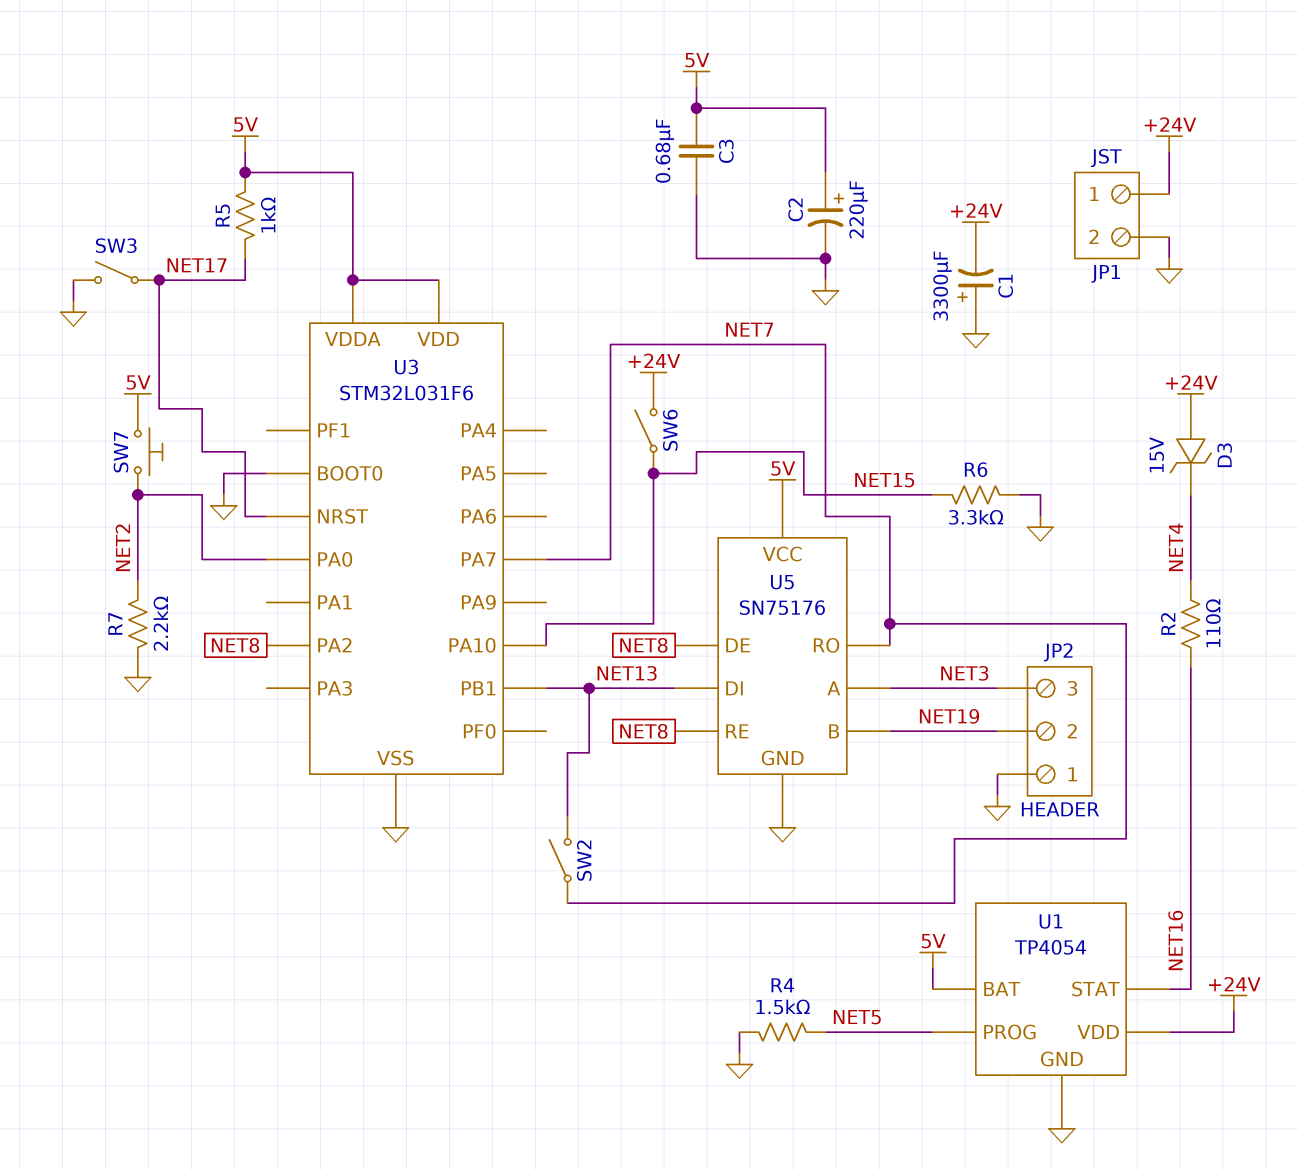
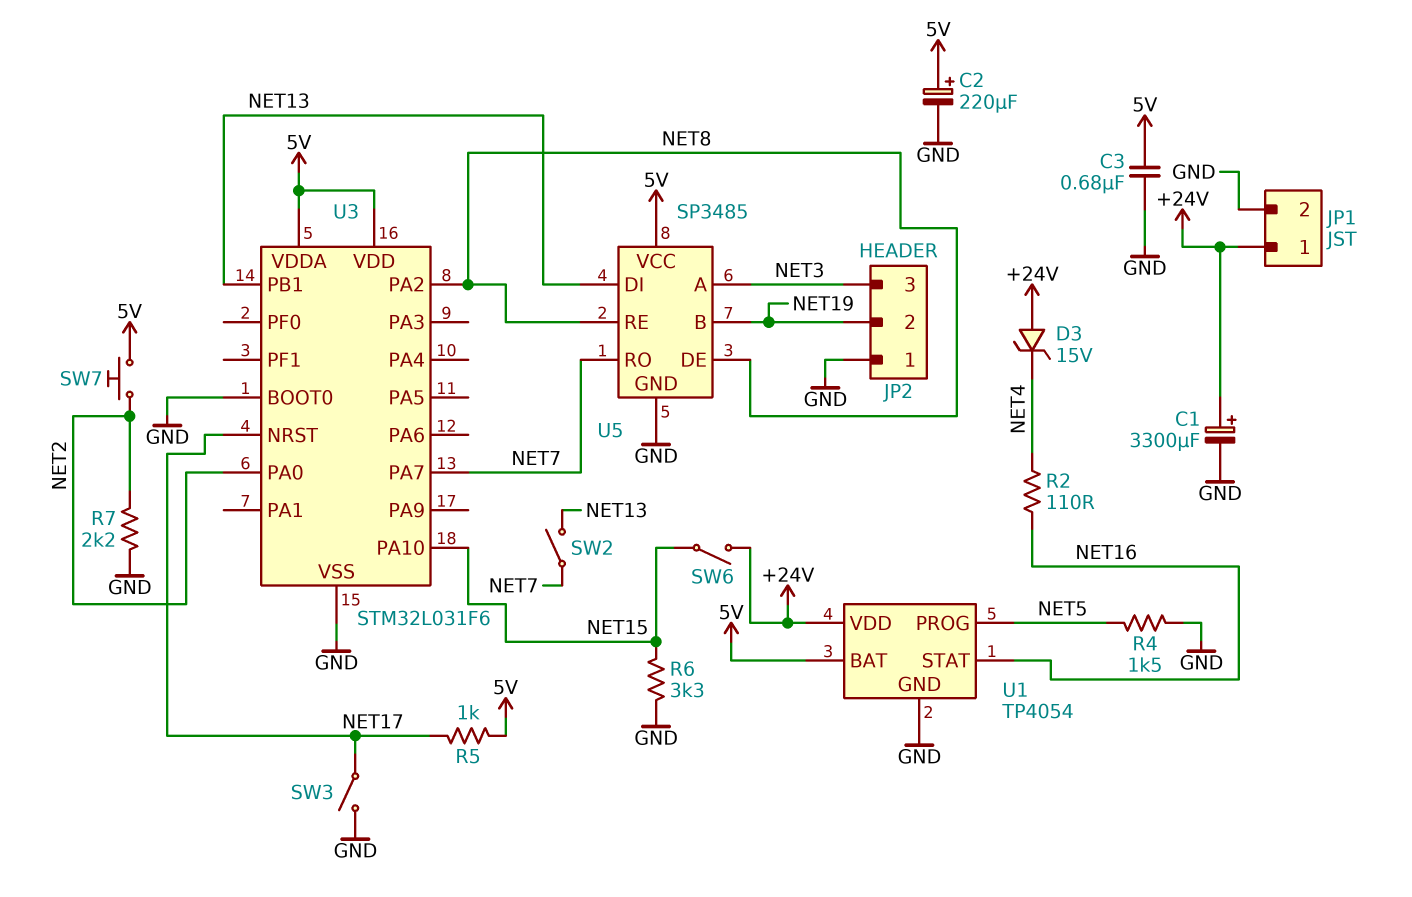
C1: 3300uF (plus GND, minus +24V) -> 3300uF (plus +24V, minus GND)
U5: SN75176 -> SP3485

